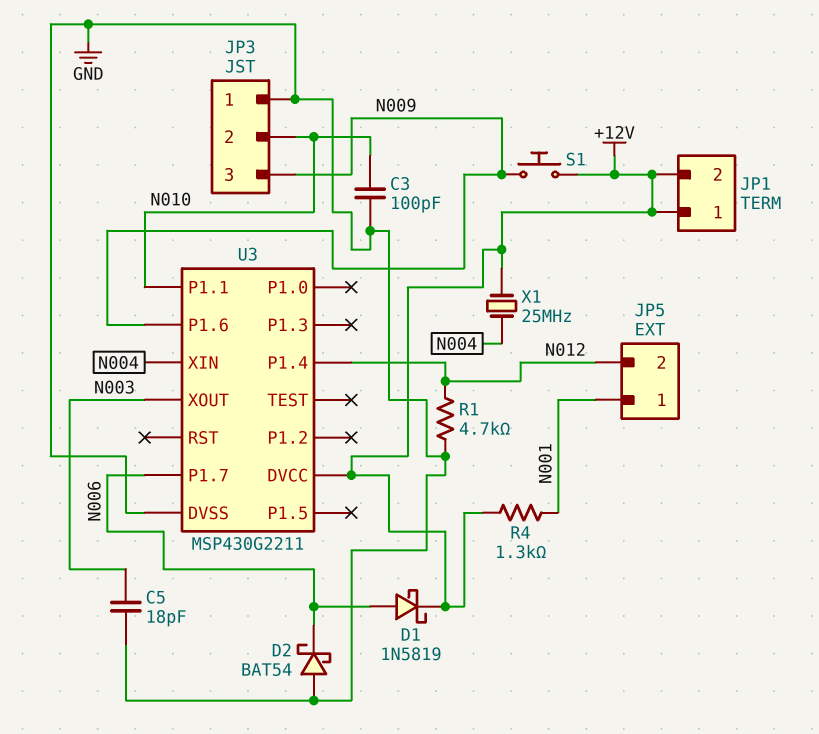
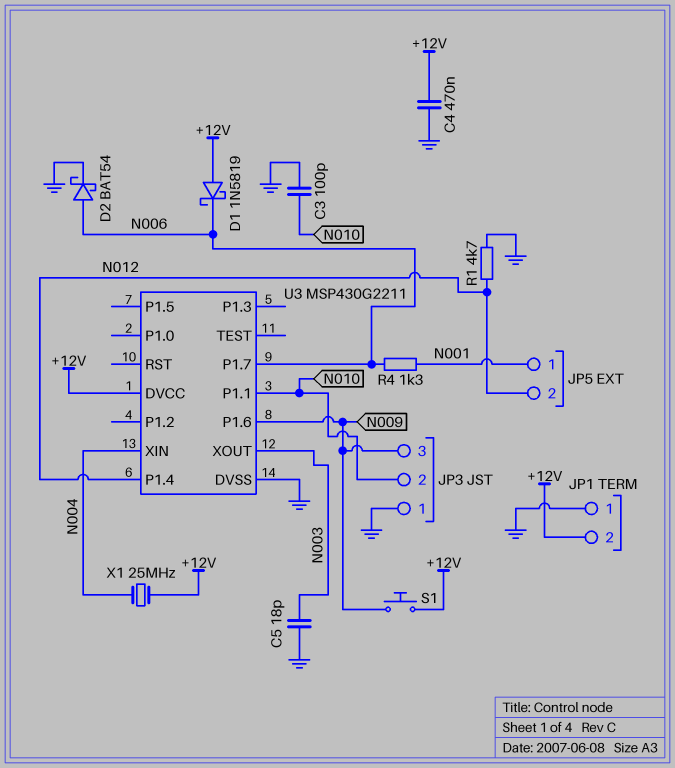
C4: none -> 470nF (+12V, GND)
D1: schottky 1N5819 (A N006, K +12V) -> schottky 1N5819 (A +12V, K N006)
D2: schottky BAT54 (A GND, K N006) -> schottky BAT54 (A N006, K GND)
JP1 pin 1: +12V -> GND
R4: 1.3k (+12V, N001) -> 1.3k (N001, N006)

